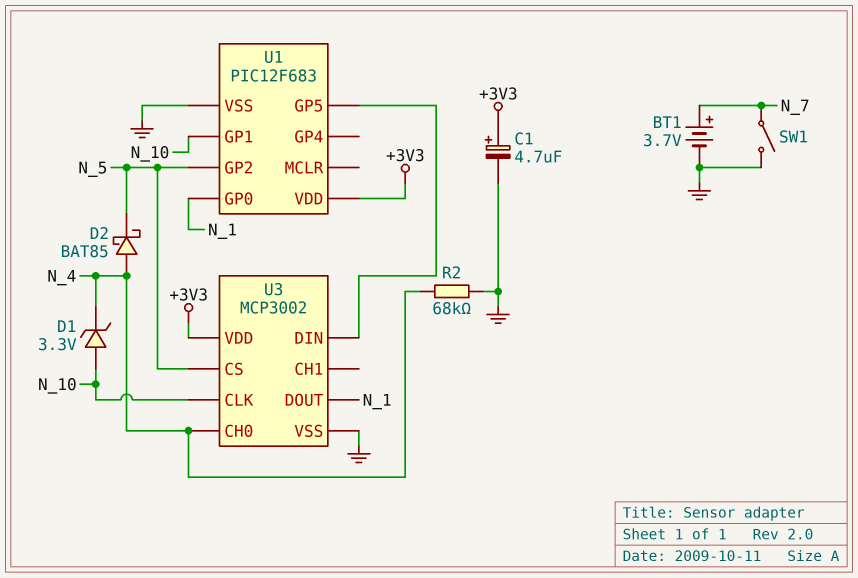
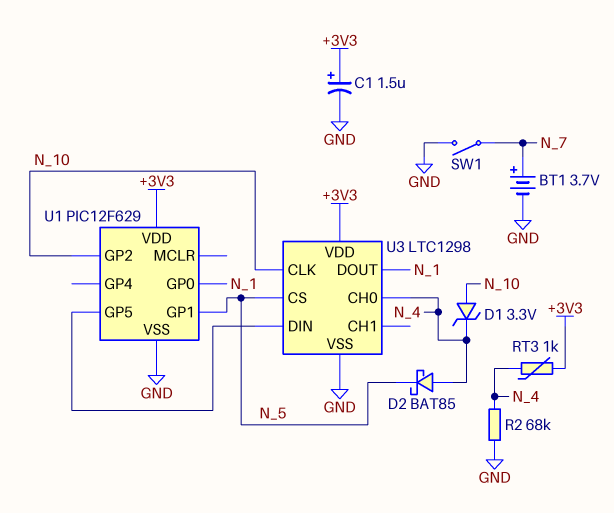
C1: 4.7uF (plus +3V3, minus GND) -> 1.5uF (plus +3V3, minus GND)
RT3: none -> 1k (+3V3, N_4)
U1: PIC12F683 -> PIC12F629
U1 pin GP1: N_10 -> N_5
U1 pin GP2: N_5 -> N_10
U3: MCP3002 -> LTC1298

